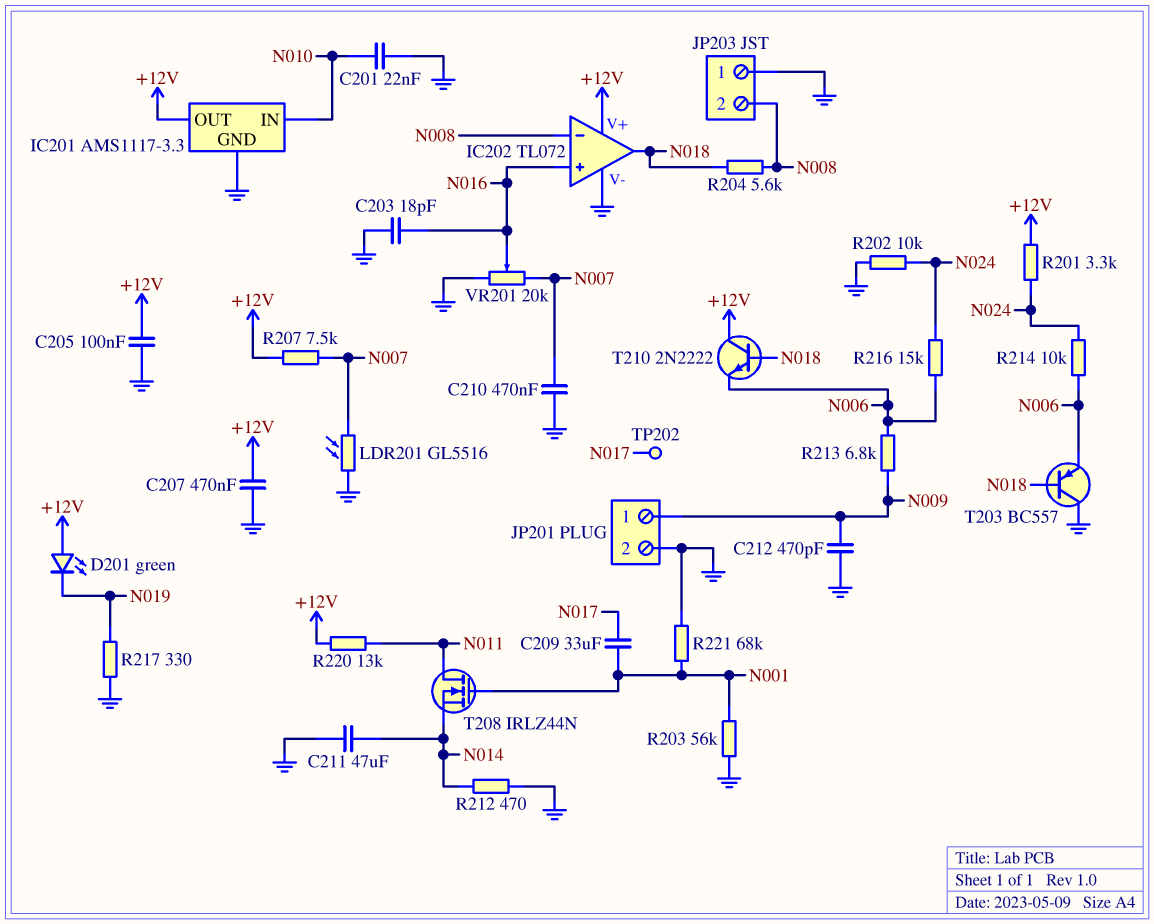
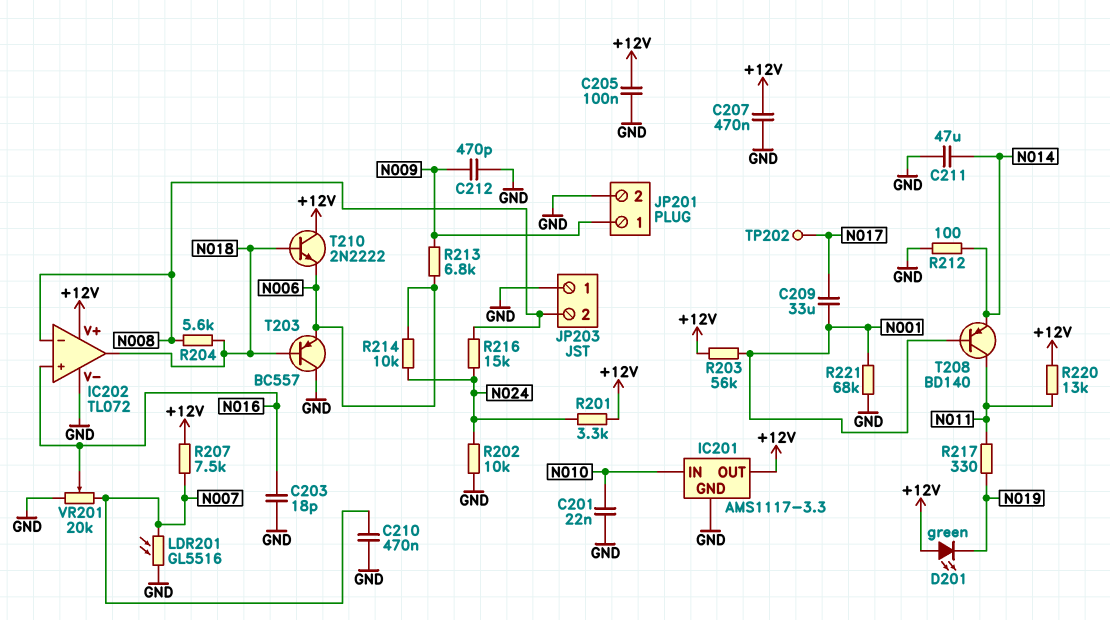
R203: 56k (GND, N001) -> 56k (+12V, N001)
R212: 470 (GND, N014) -> 100 (GND, N014)
R216: 15k (N006, N024) -> 15k (N008, N024)
R217: 330 (GND, N019) -> 330 (N011, N019)
T208: NMOS IRLZ44N (G N001, D N011, S N014) -> PNP BD140 (B N001, C N011, E N014)

